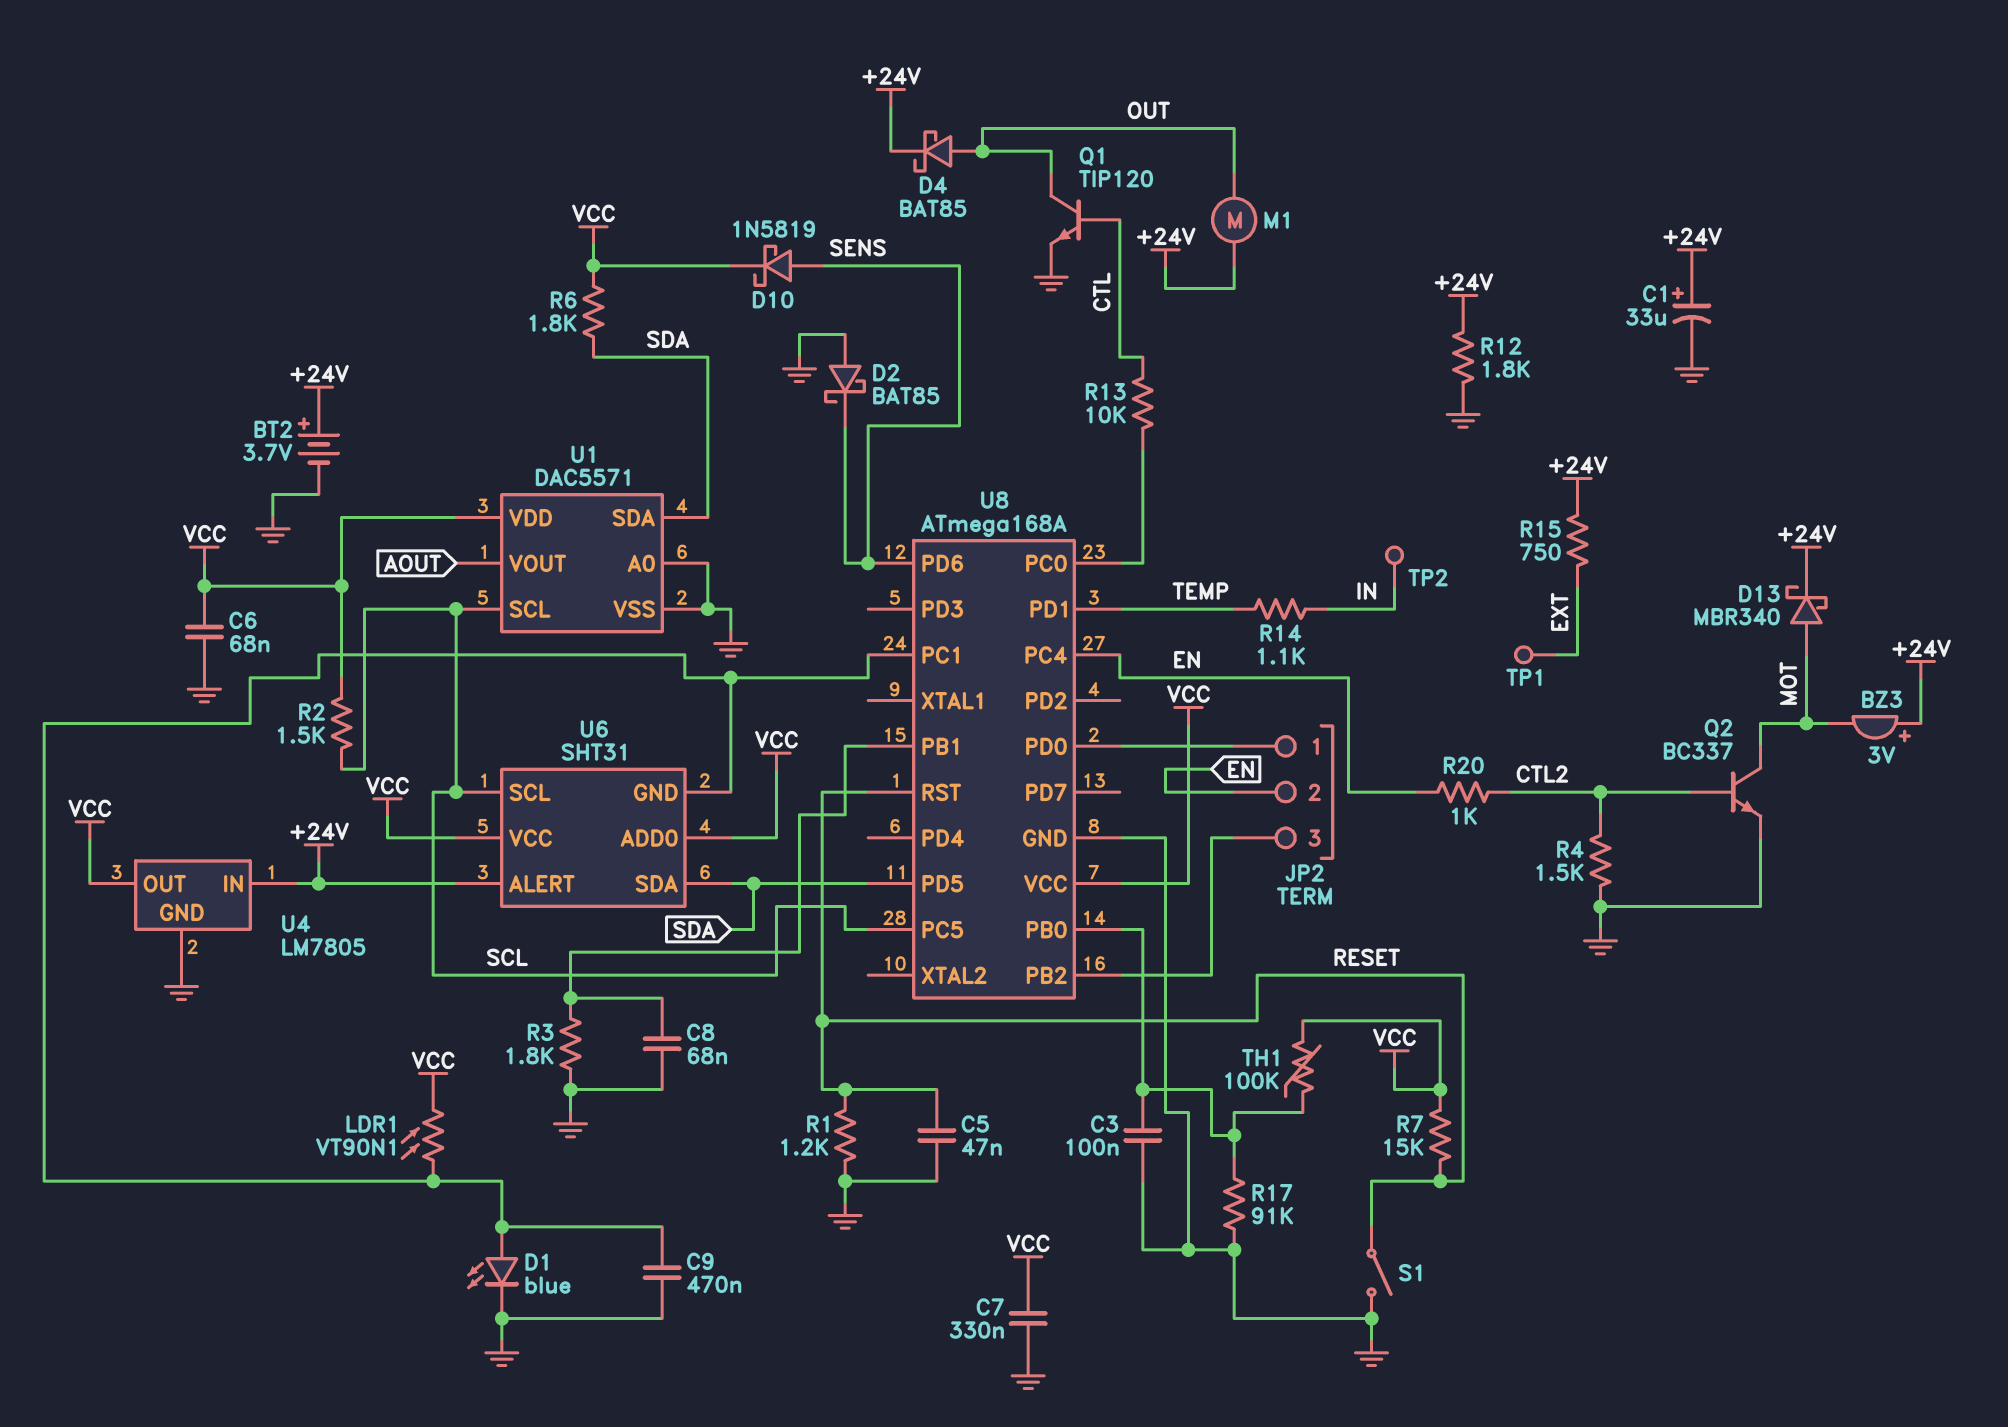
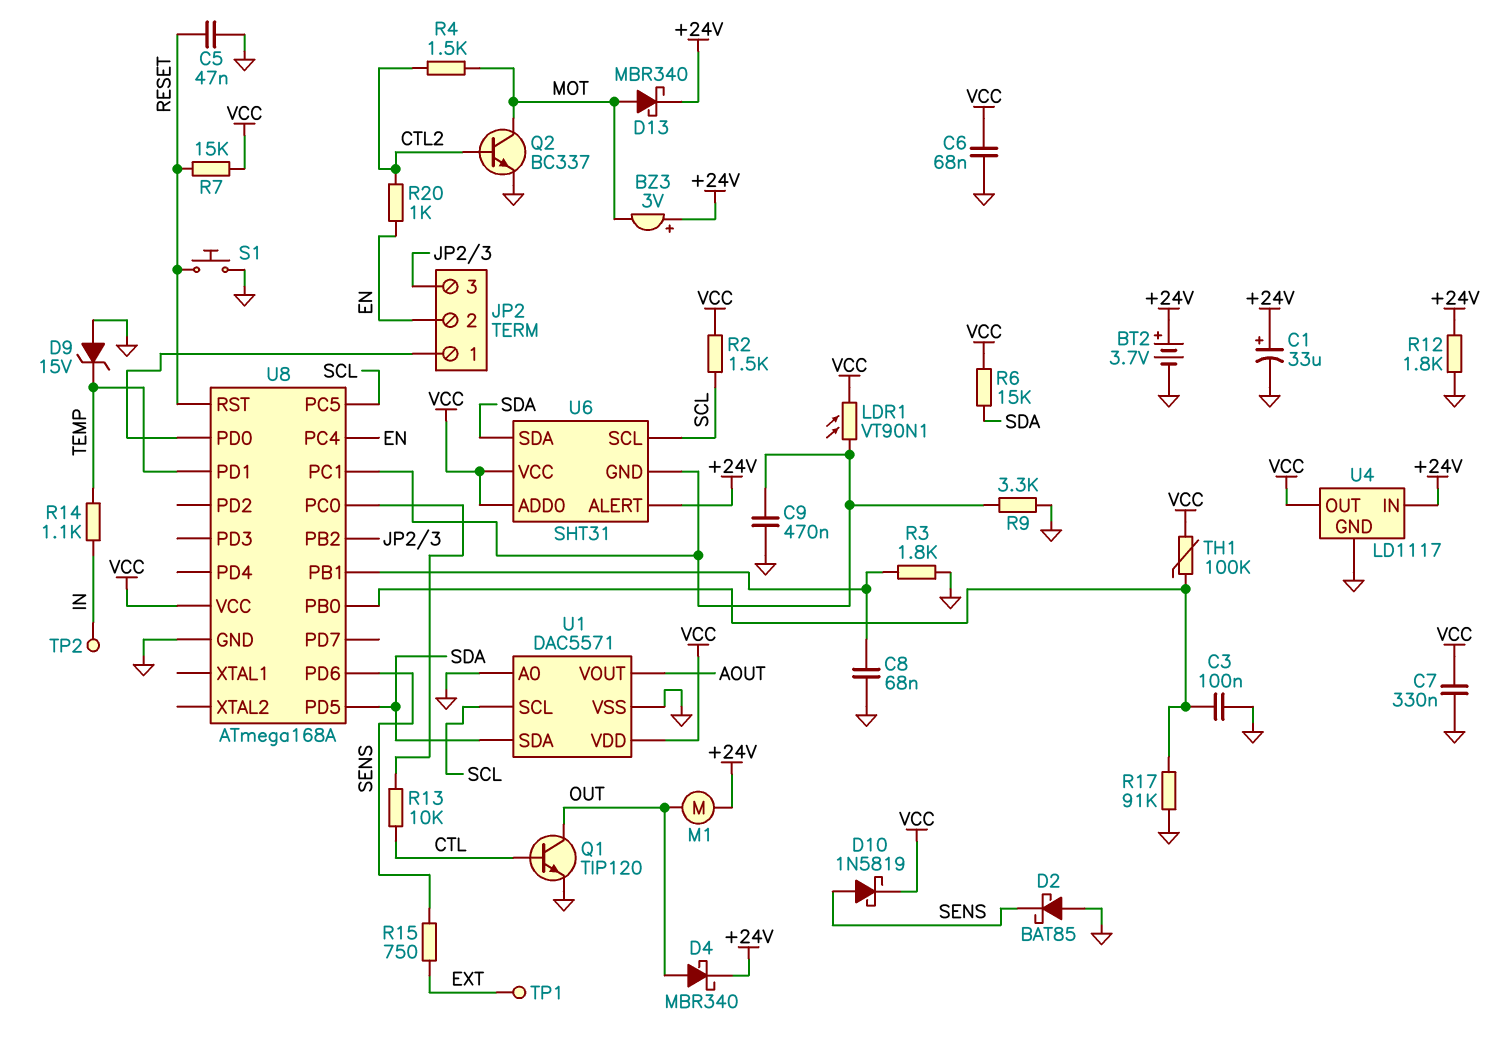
D1: LED blue (A U6/GND, K GND) -> none
D4: schottky BAT85 (A OUT, K +24V) -> schottky MBR340 (A OUT, K +24V)
D9: none -> zener 15V (A GND, K TEMP)
R1: 1.2k (GND, RESET) -> none
R4: 1.5k (CTL2, GND) -> 1.5k (CTL2, MOT)
R6: 1.8k (SDA, VCC) -> 15k (SDA, VCC)
R9: none -> 3.3k (GND, U6/GND)
R15: 750 (+24V, EXT) -> 750 (EXT, SENS)
S1: switch (GND, RESET) -> button (GND, RESET)
U4: LM7805 -> LD1117

